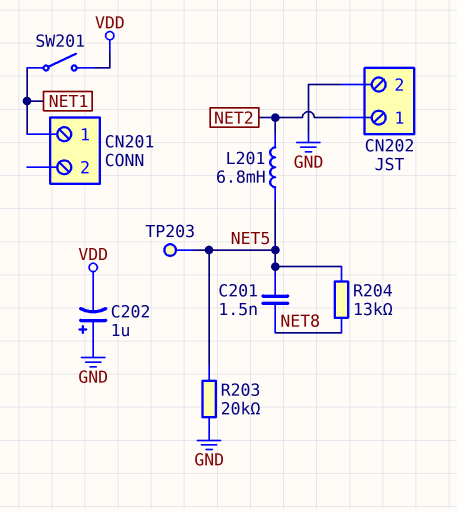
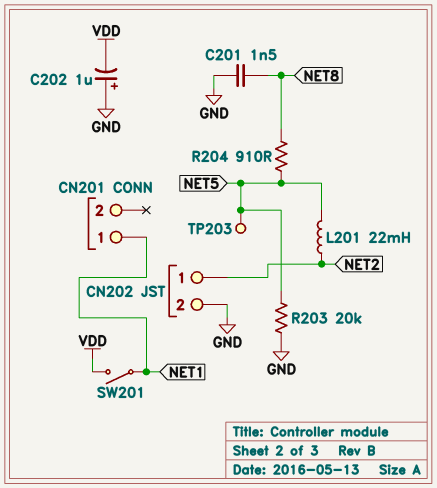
C201: 1.5nF (NET5, NET8) -> 1.5nF (GND, NET8)
L201: 6.8mH (NET2, NET5) -> 22mH (NET2, NET5)
R204: 13k (NET5, NET8) -> 910 (NET5, NET8)

